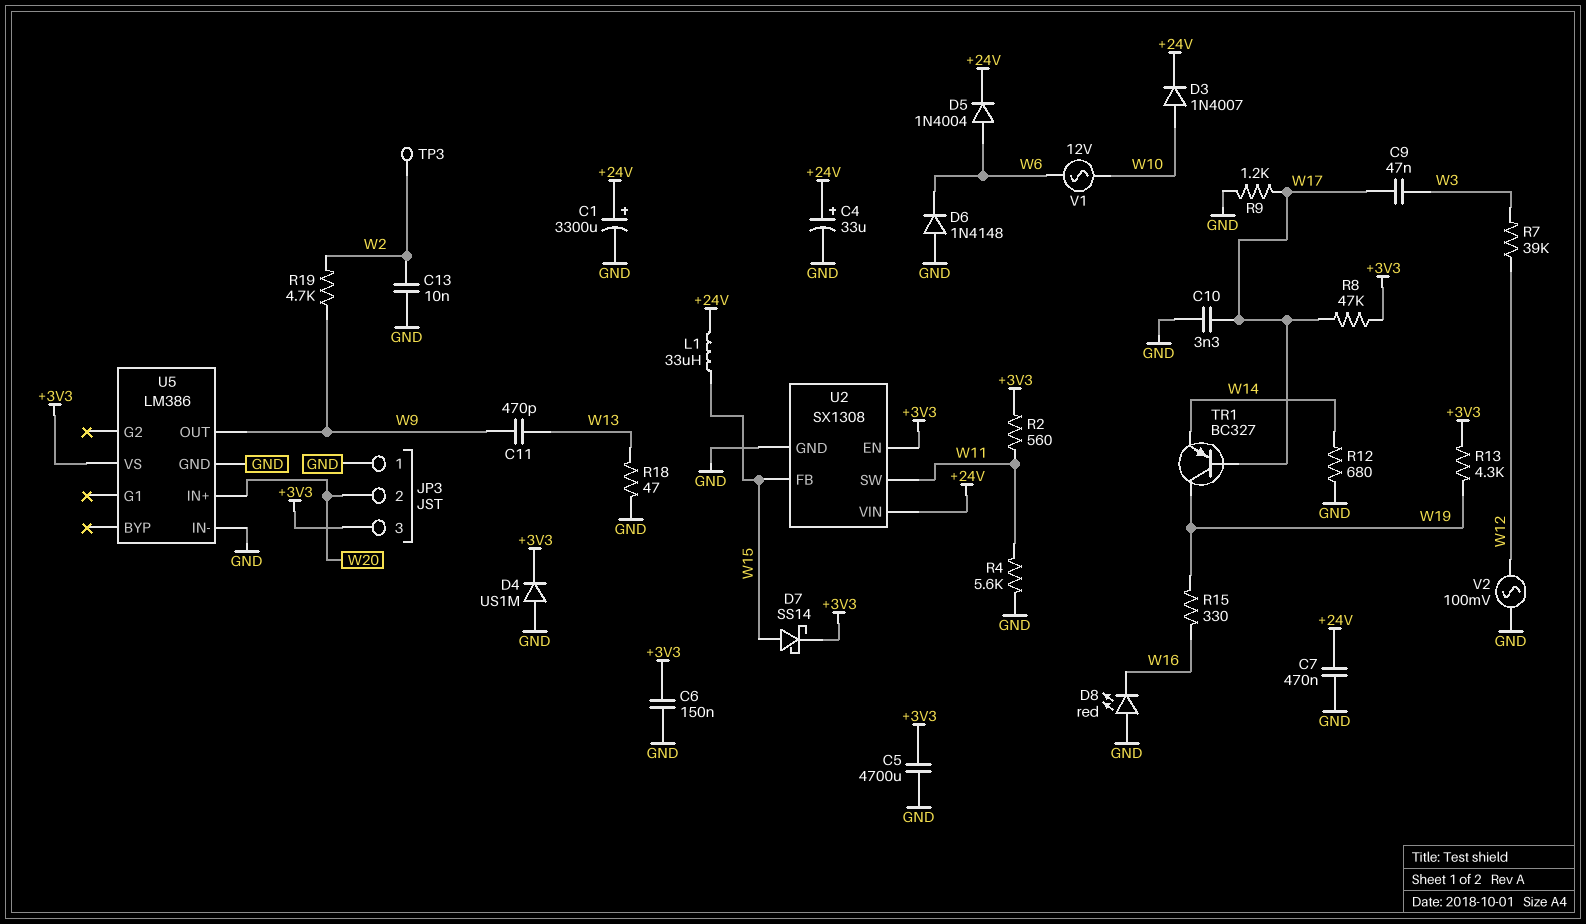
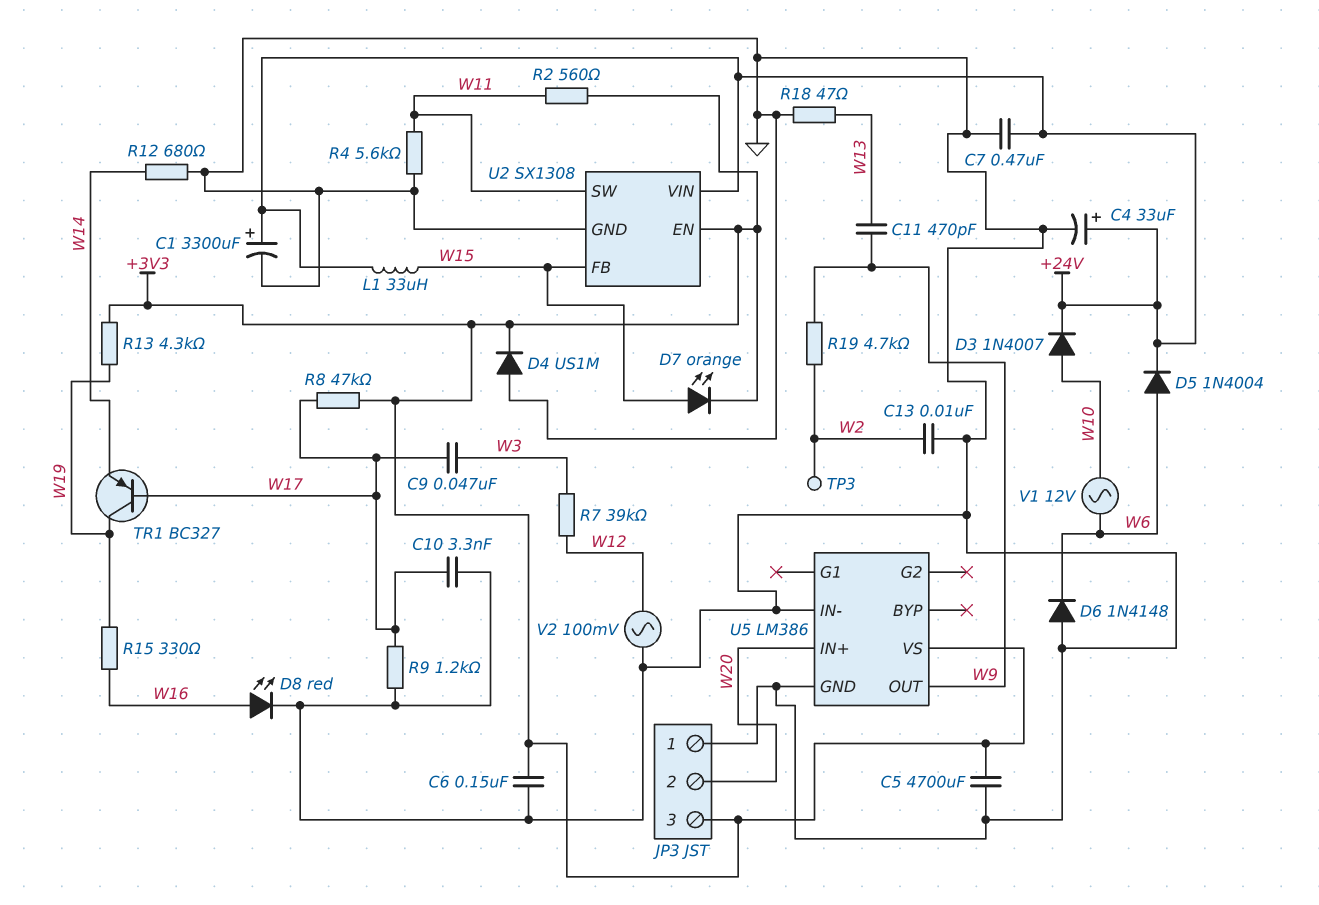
D7: schottky SS14 (A W15, K +3V3) -> LED orange (A W15, K +3V3)
D8: LED red (A GND, K W16) -> LED red (A W16, K GND)

